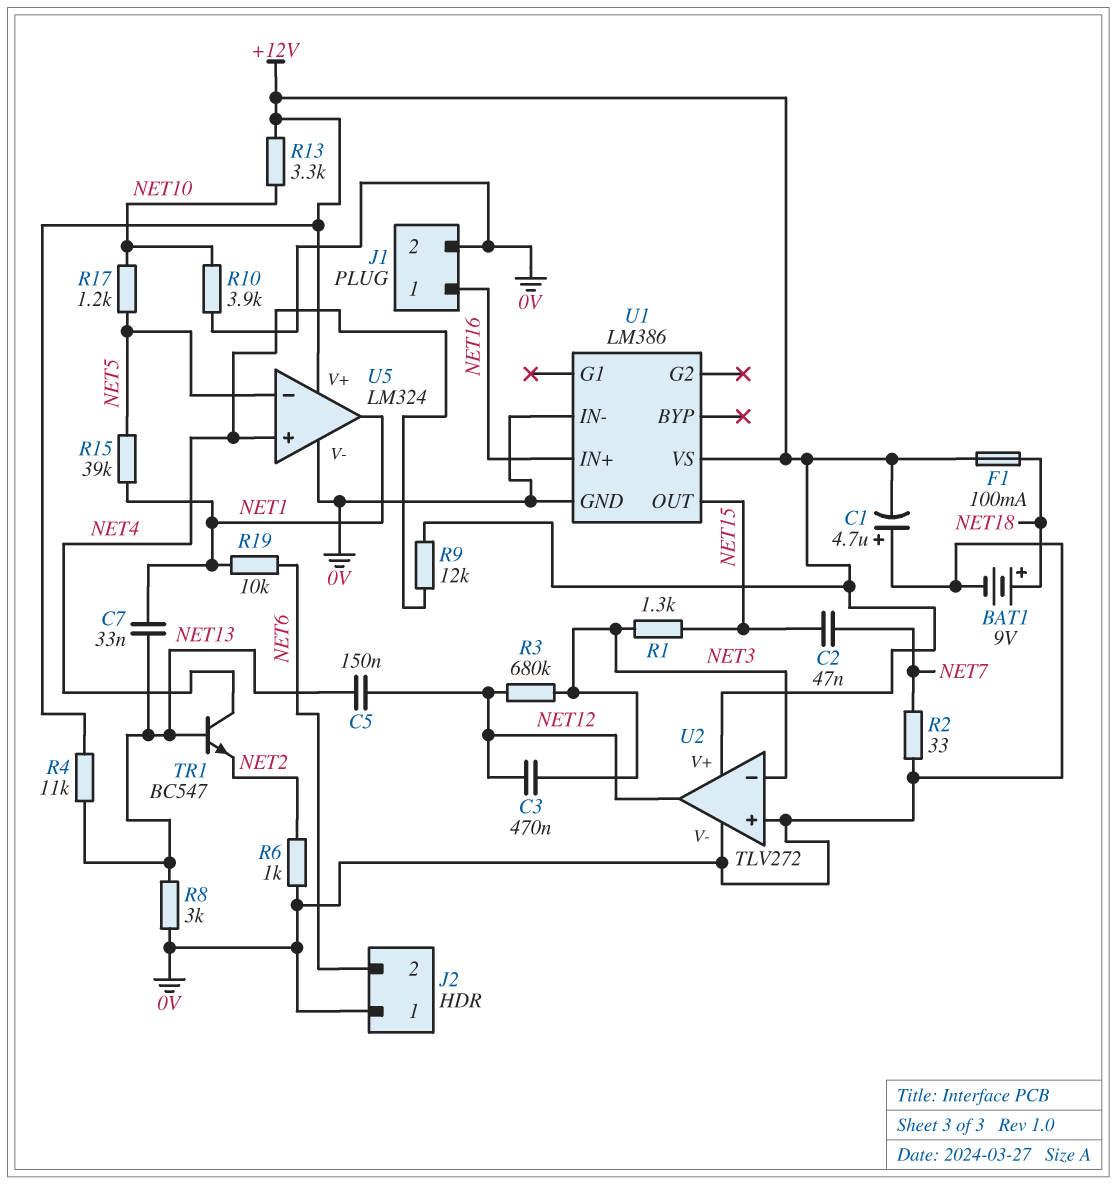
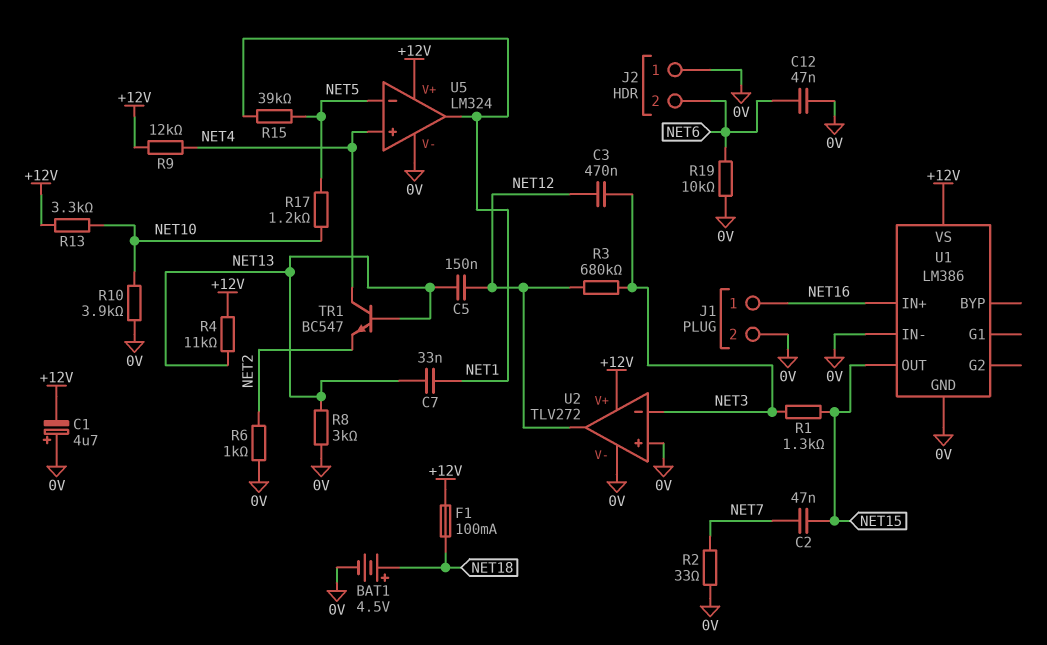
BAT1: 9V (plus NET18, minus 0V) -> 4.5V (plus NET18, minus 0V)
C12: none -> 47nF (0V, NET6)
R19: 10k (NET1, NET6) -> 10k (0V, NET6)

